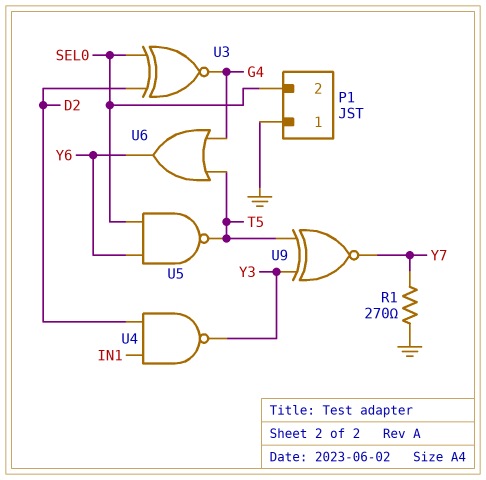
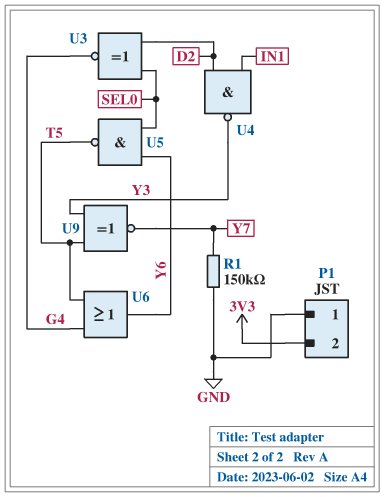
P1 pin 2: SEL0 -> 3V3
R1: 270 (GND, Y7) -> 150k (GND, Y7)

